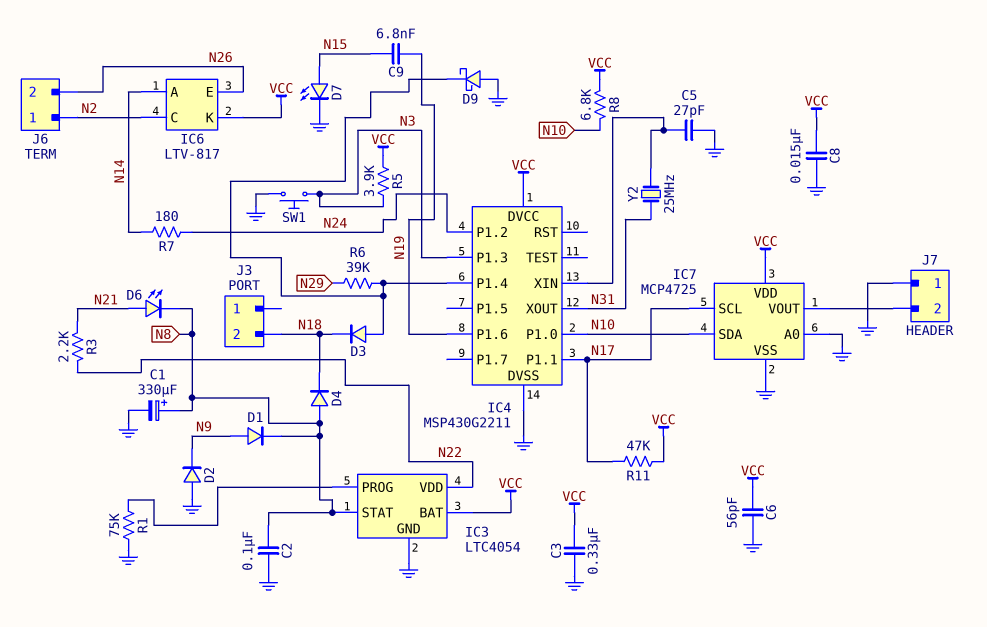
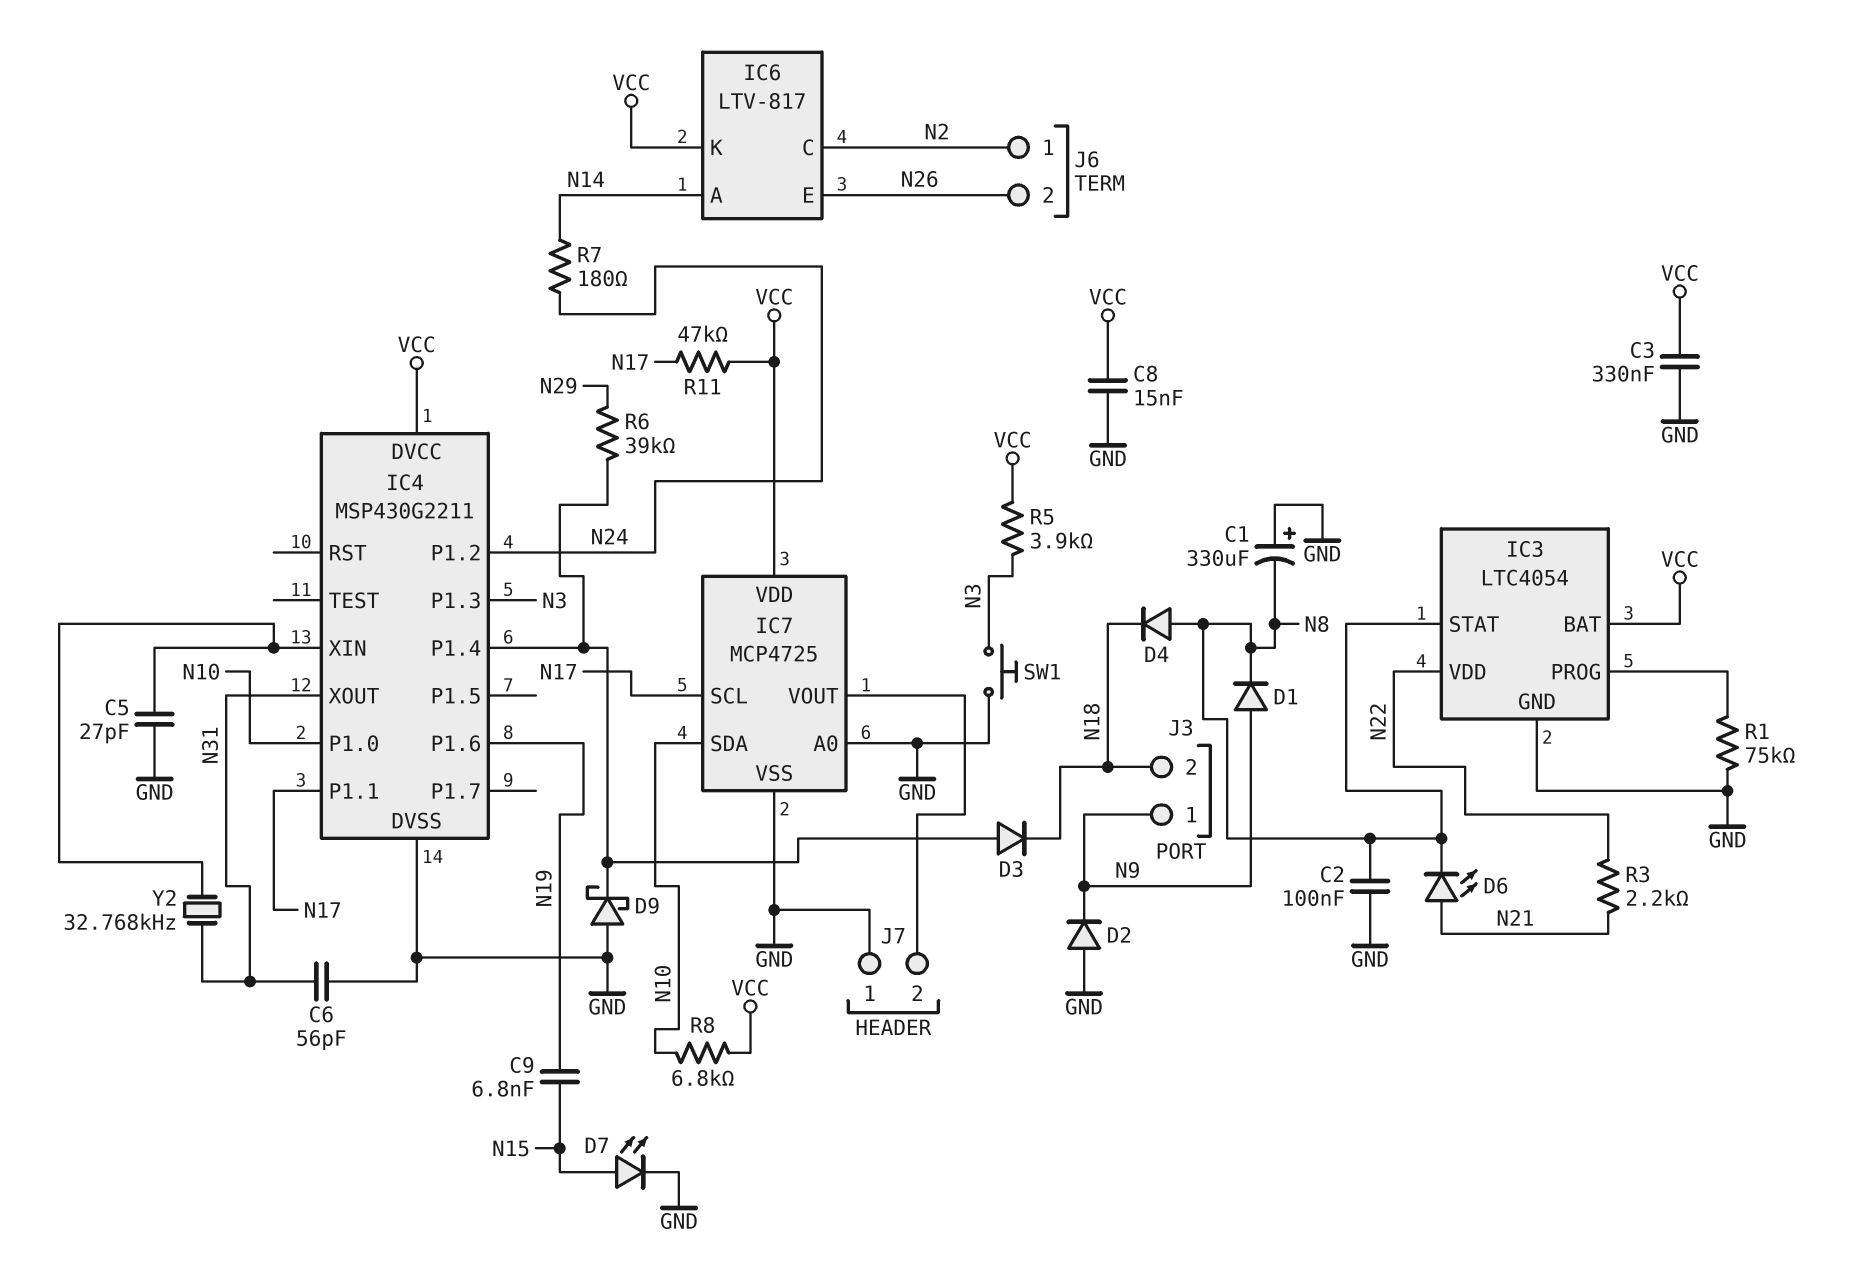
C1: 330uF (plus N8, minus GND) -> 330uF (plus GND, minus N8)
C6: 56pF (GND, VCC) -> 56pF (GND, N31)
J3 pin 1: none -> N9
Y2: 25MHz (IC4/XIN, N31) -> 32.768kHz (IC4/XIN, N31)

